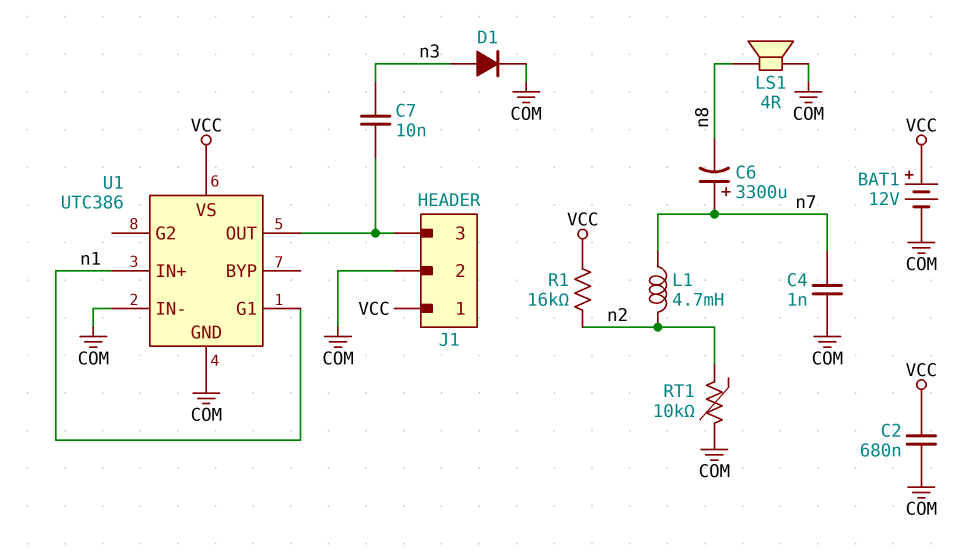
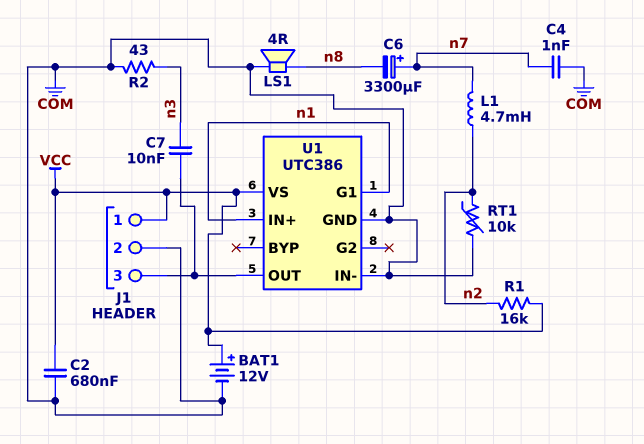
D1: diode (A n3, K COM) -> none
R2: none -> 43 (COM, n3)

